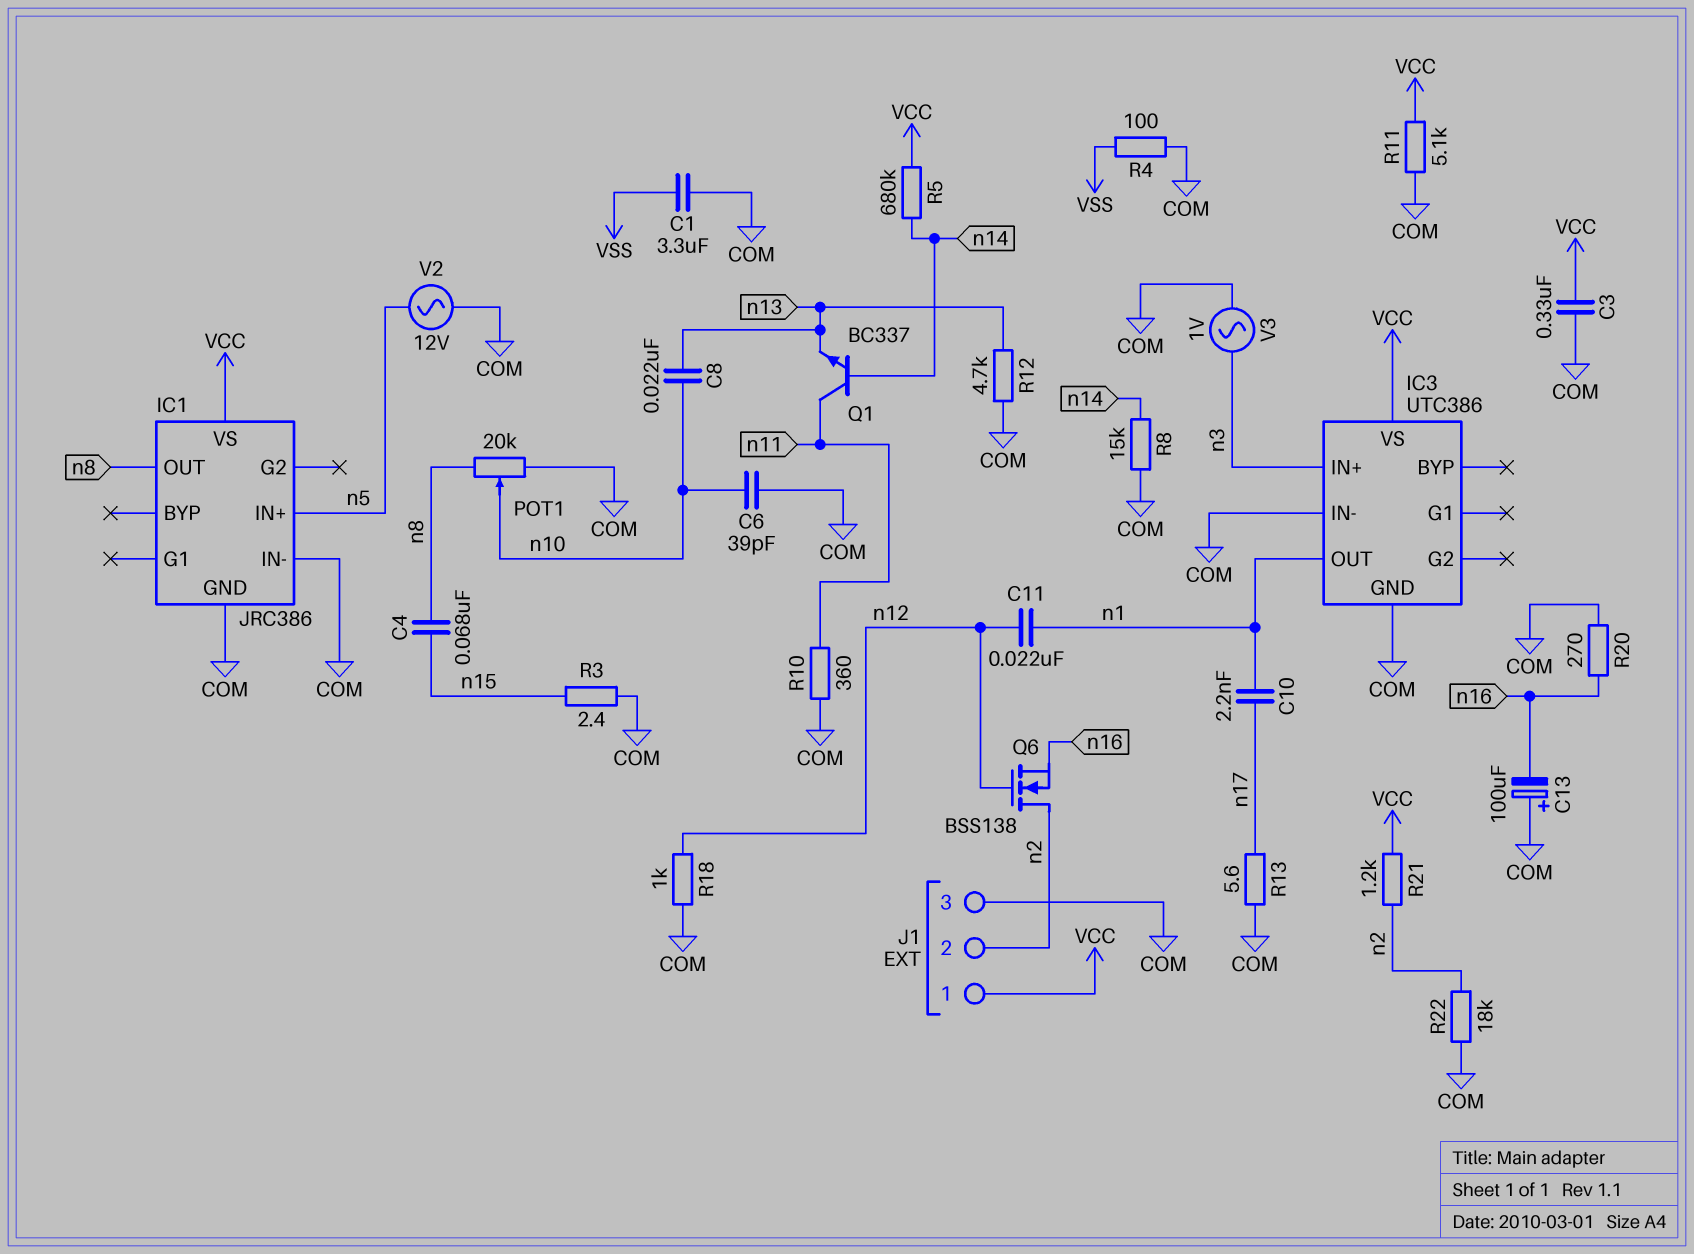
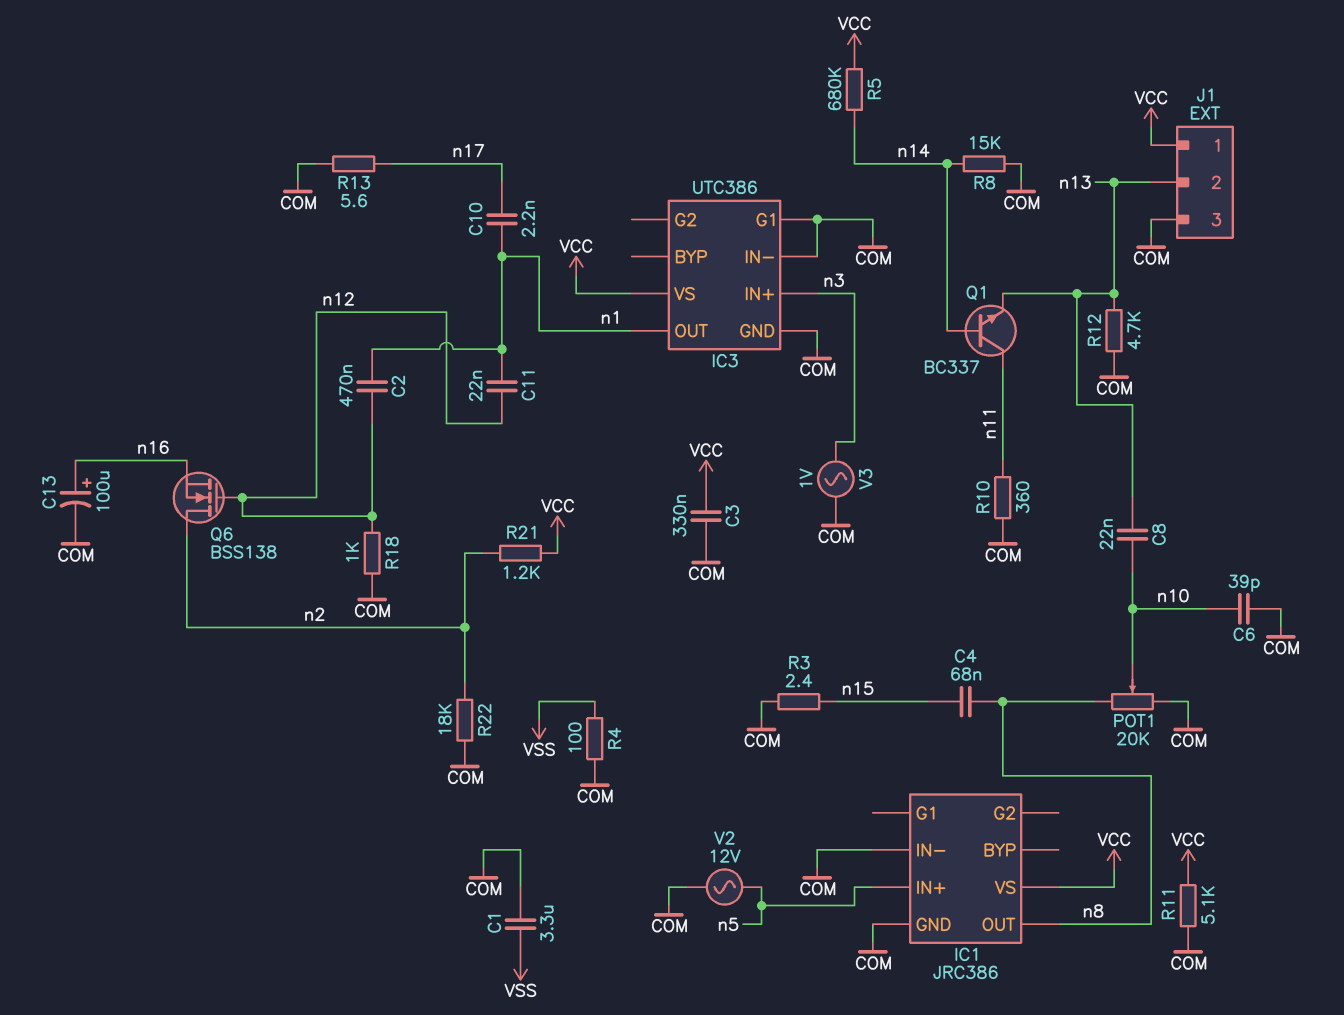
C2: none -> 470nF (n1, n12)
C13: 100uF (plus COM, minus n16) -> 100uF (plus n16, minus COM)
IC3 pin G1: none -> COM
J1 pin 2: n2 -> n13
R20: 270 (COM, n16) -> none

